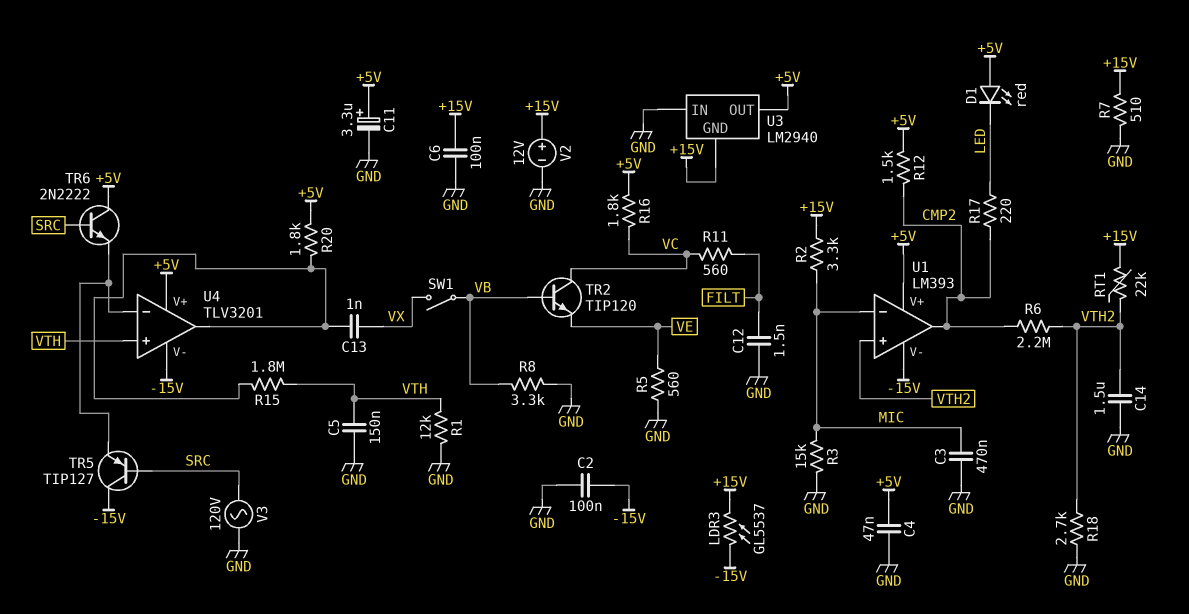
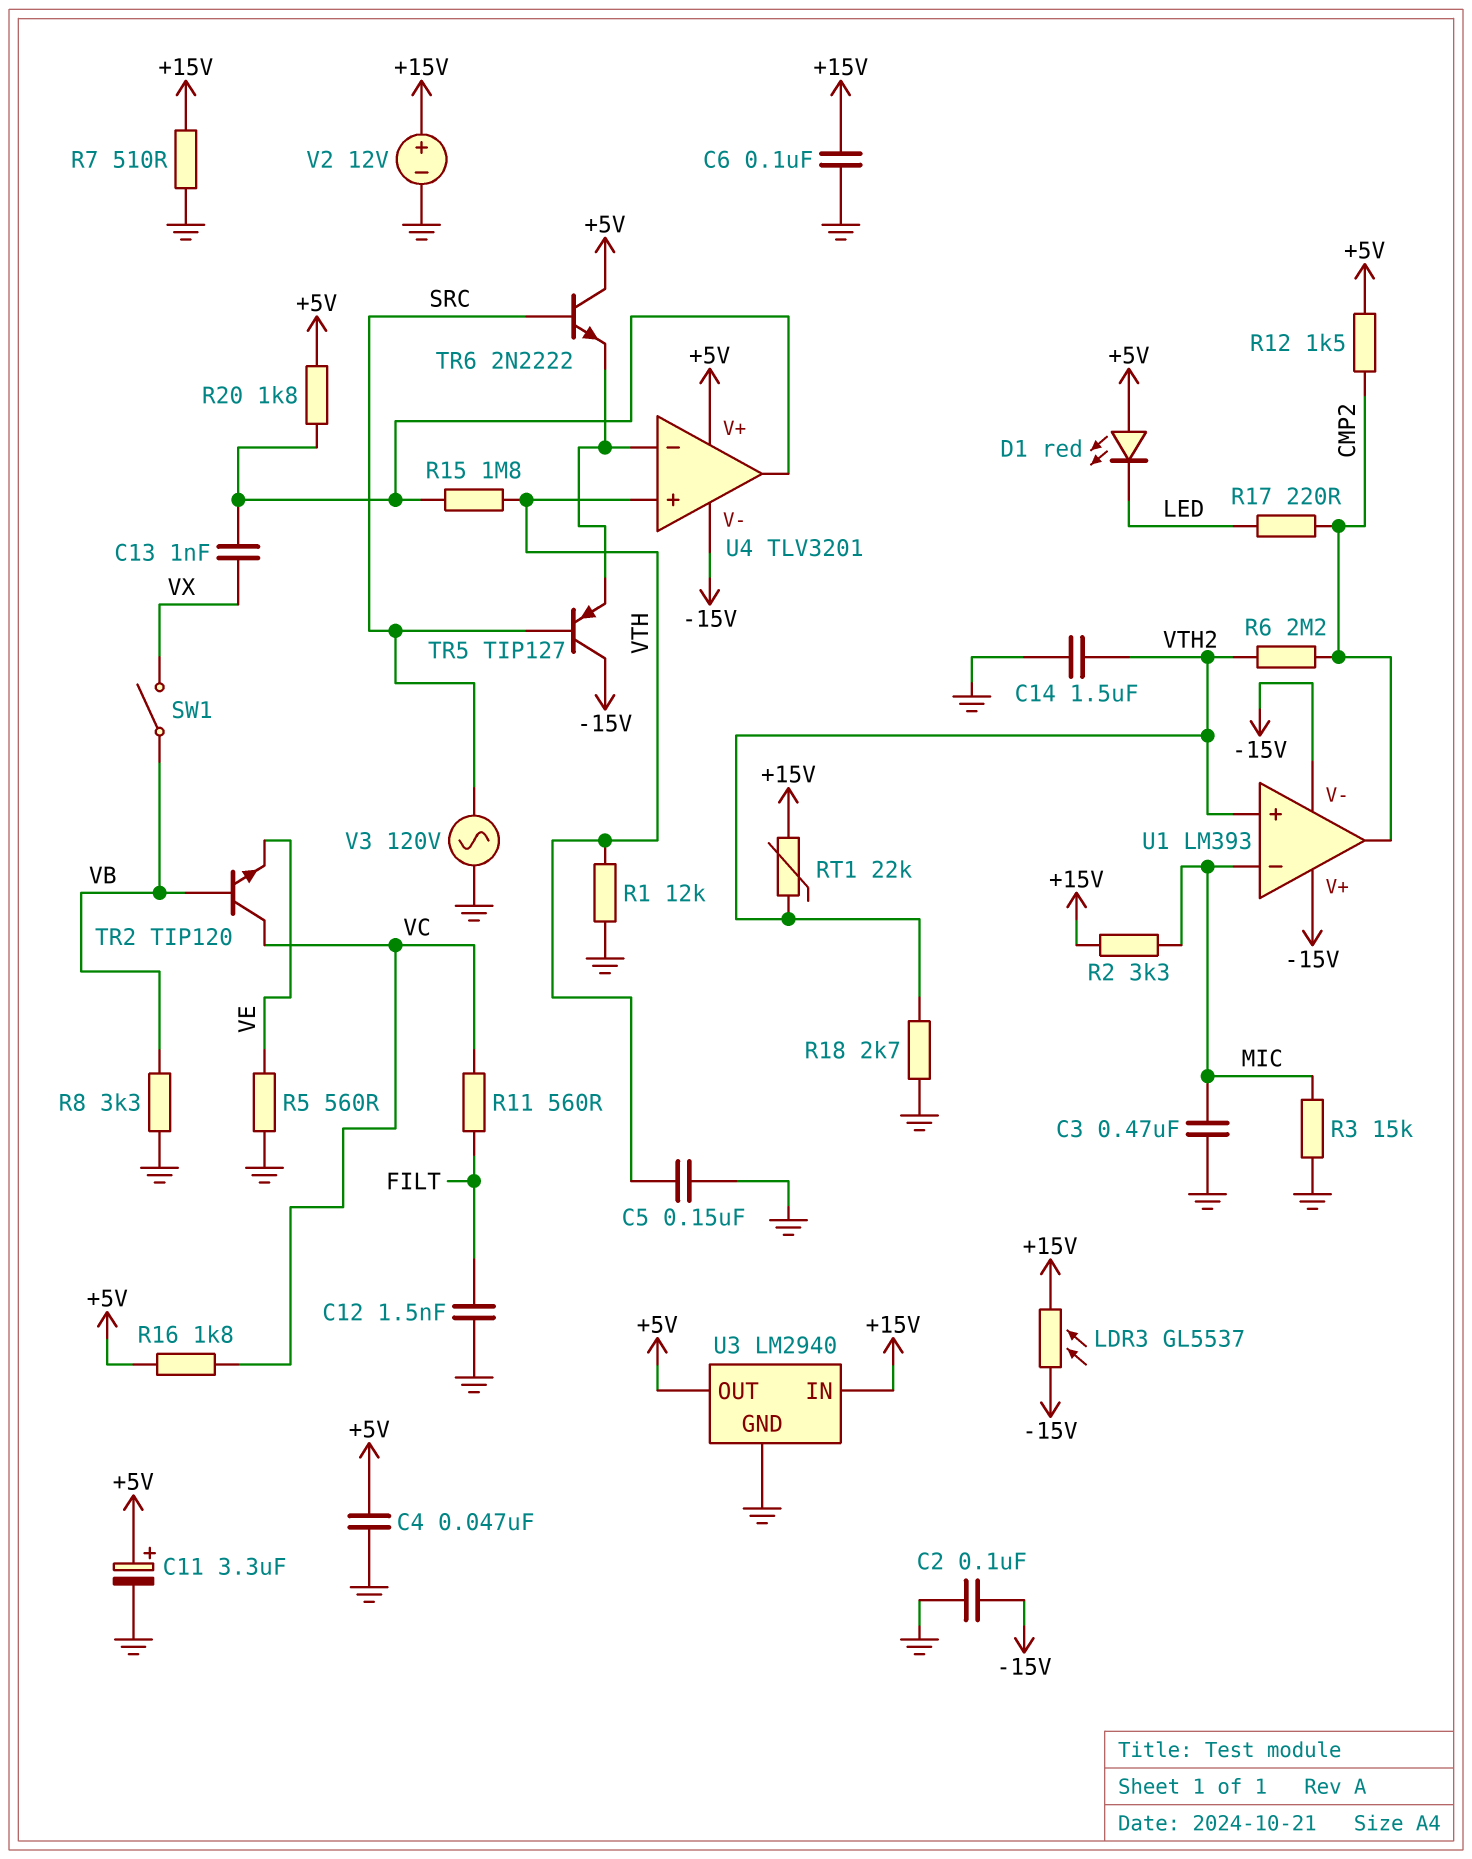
U1 pin V+: +5V -> -15V
U3 pin GND: +15V -> GND
U3 pin IN: GND -> +15V

